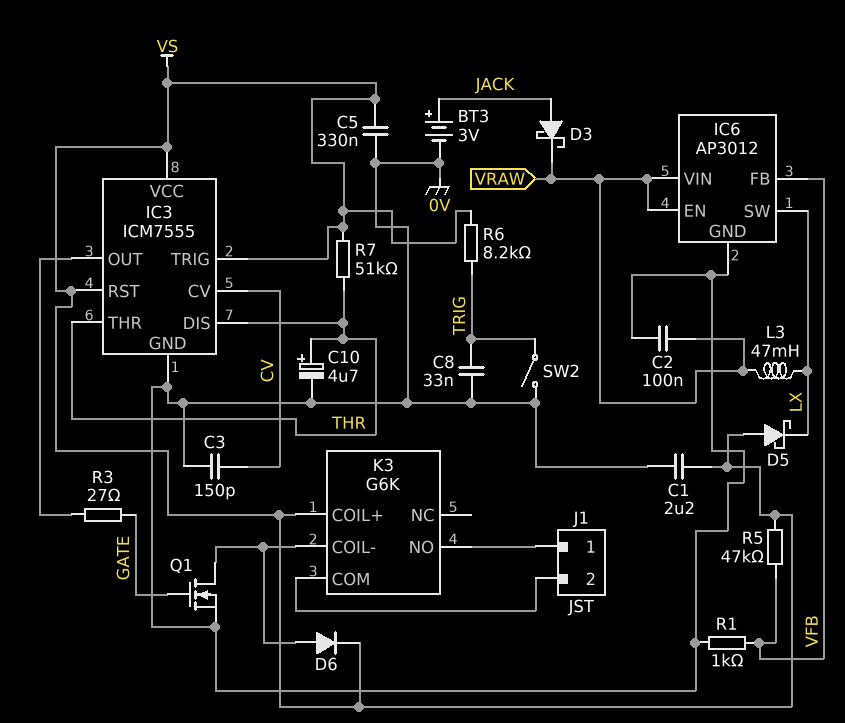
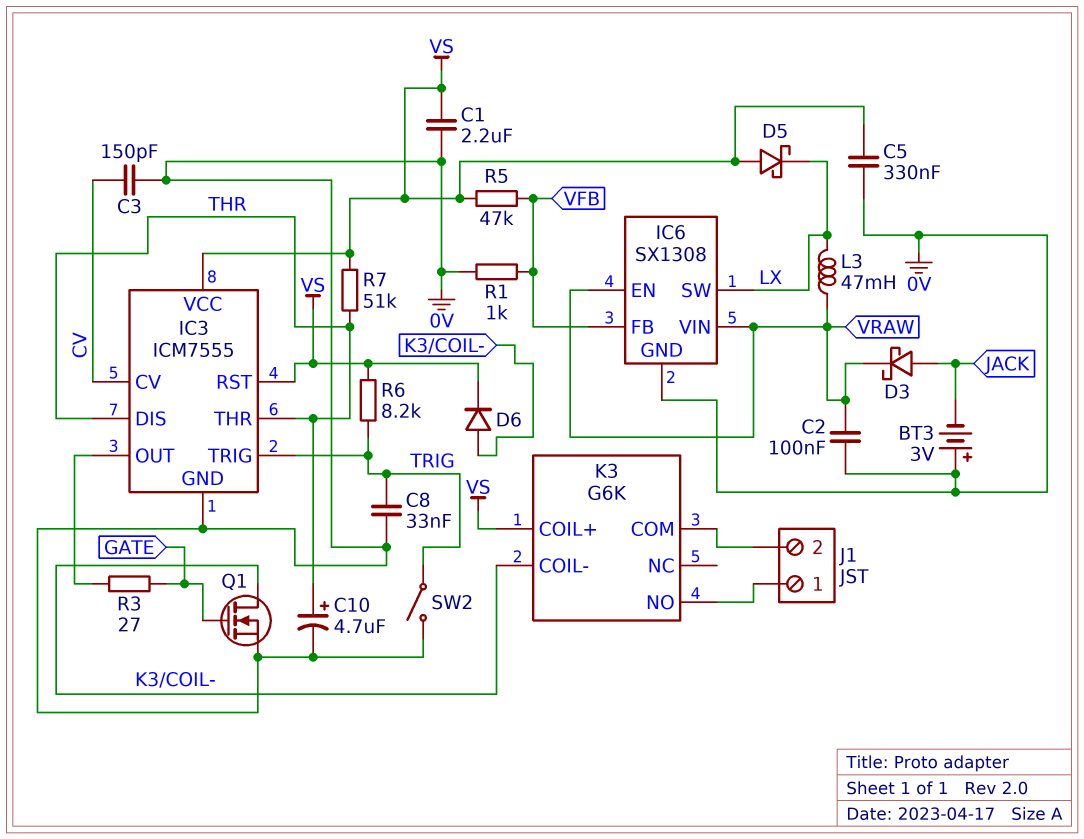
BT3: 3V (plus JACK, minus 0V) -> 3V (plus 0V, minus JACK)
IC3 pin TRIG: VS -> TRIG
IC6: AP3012 -> SX1308

